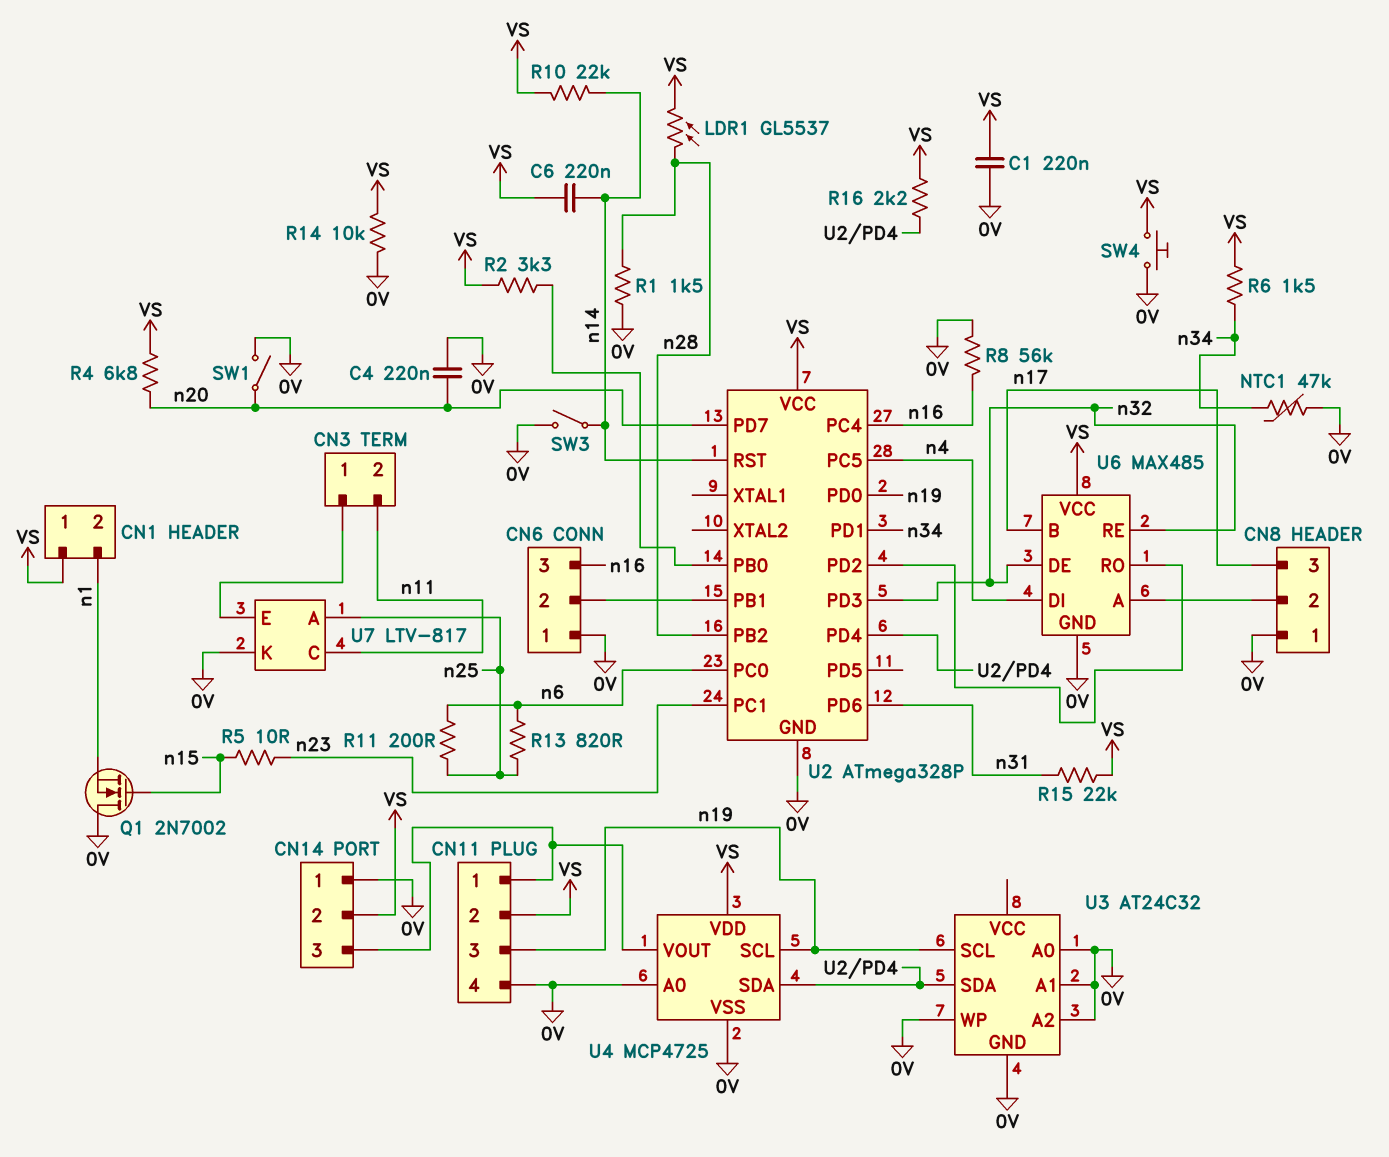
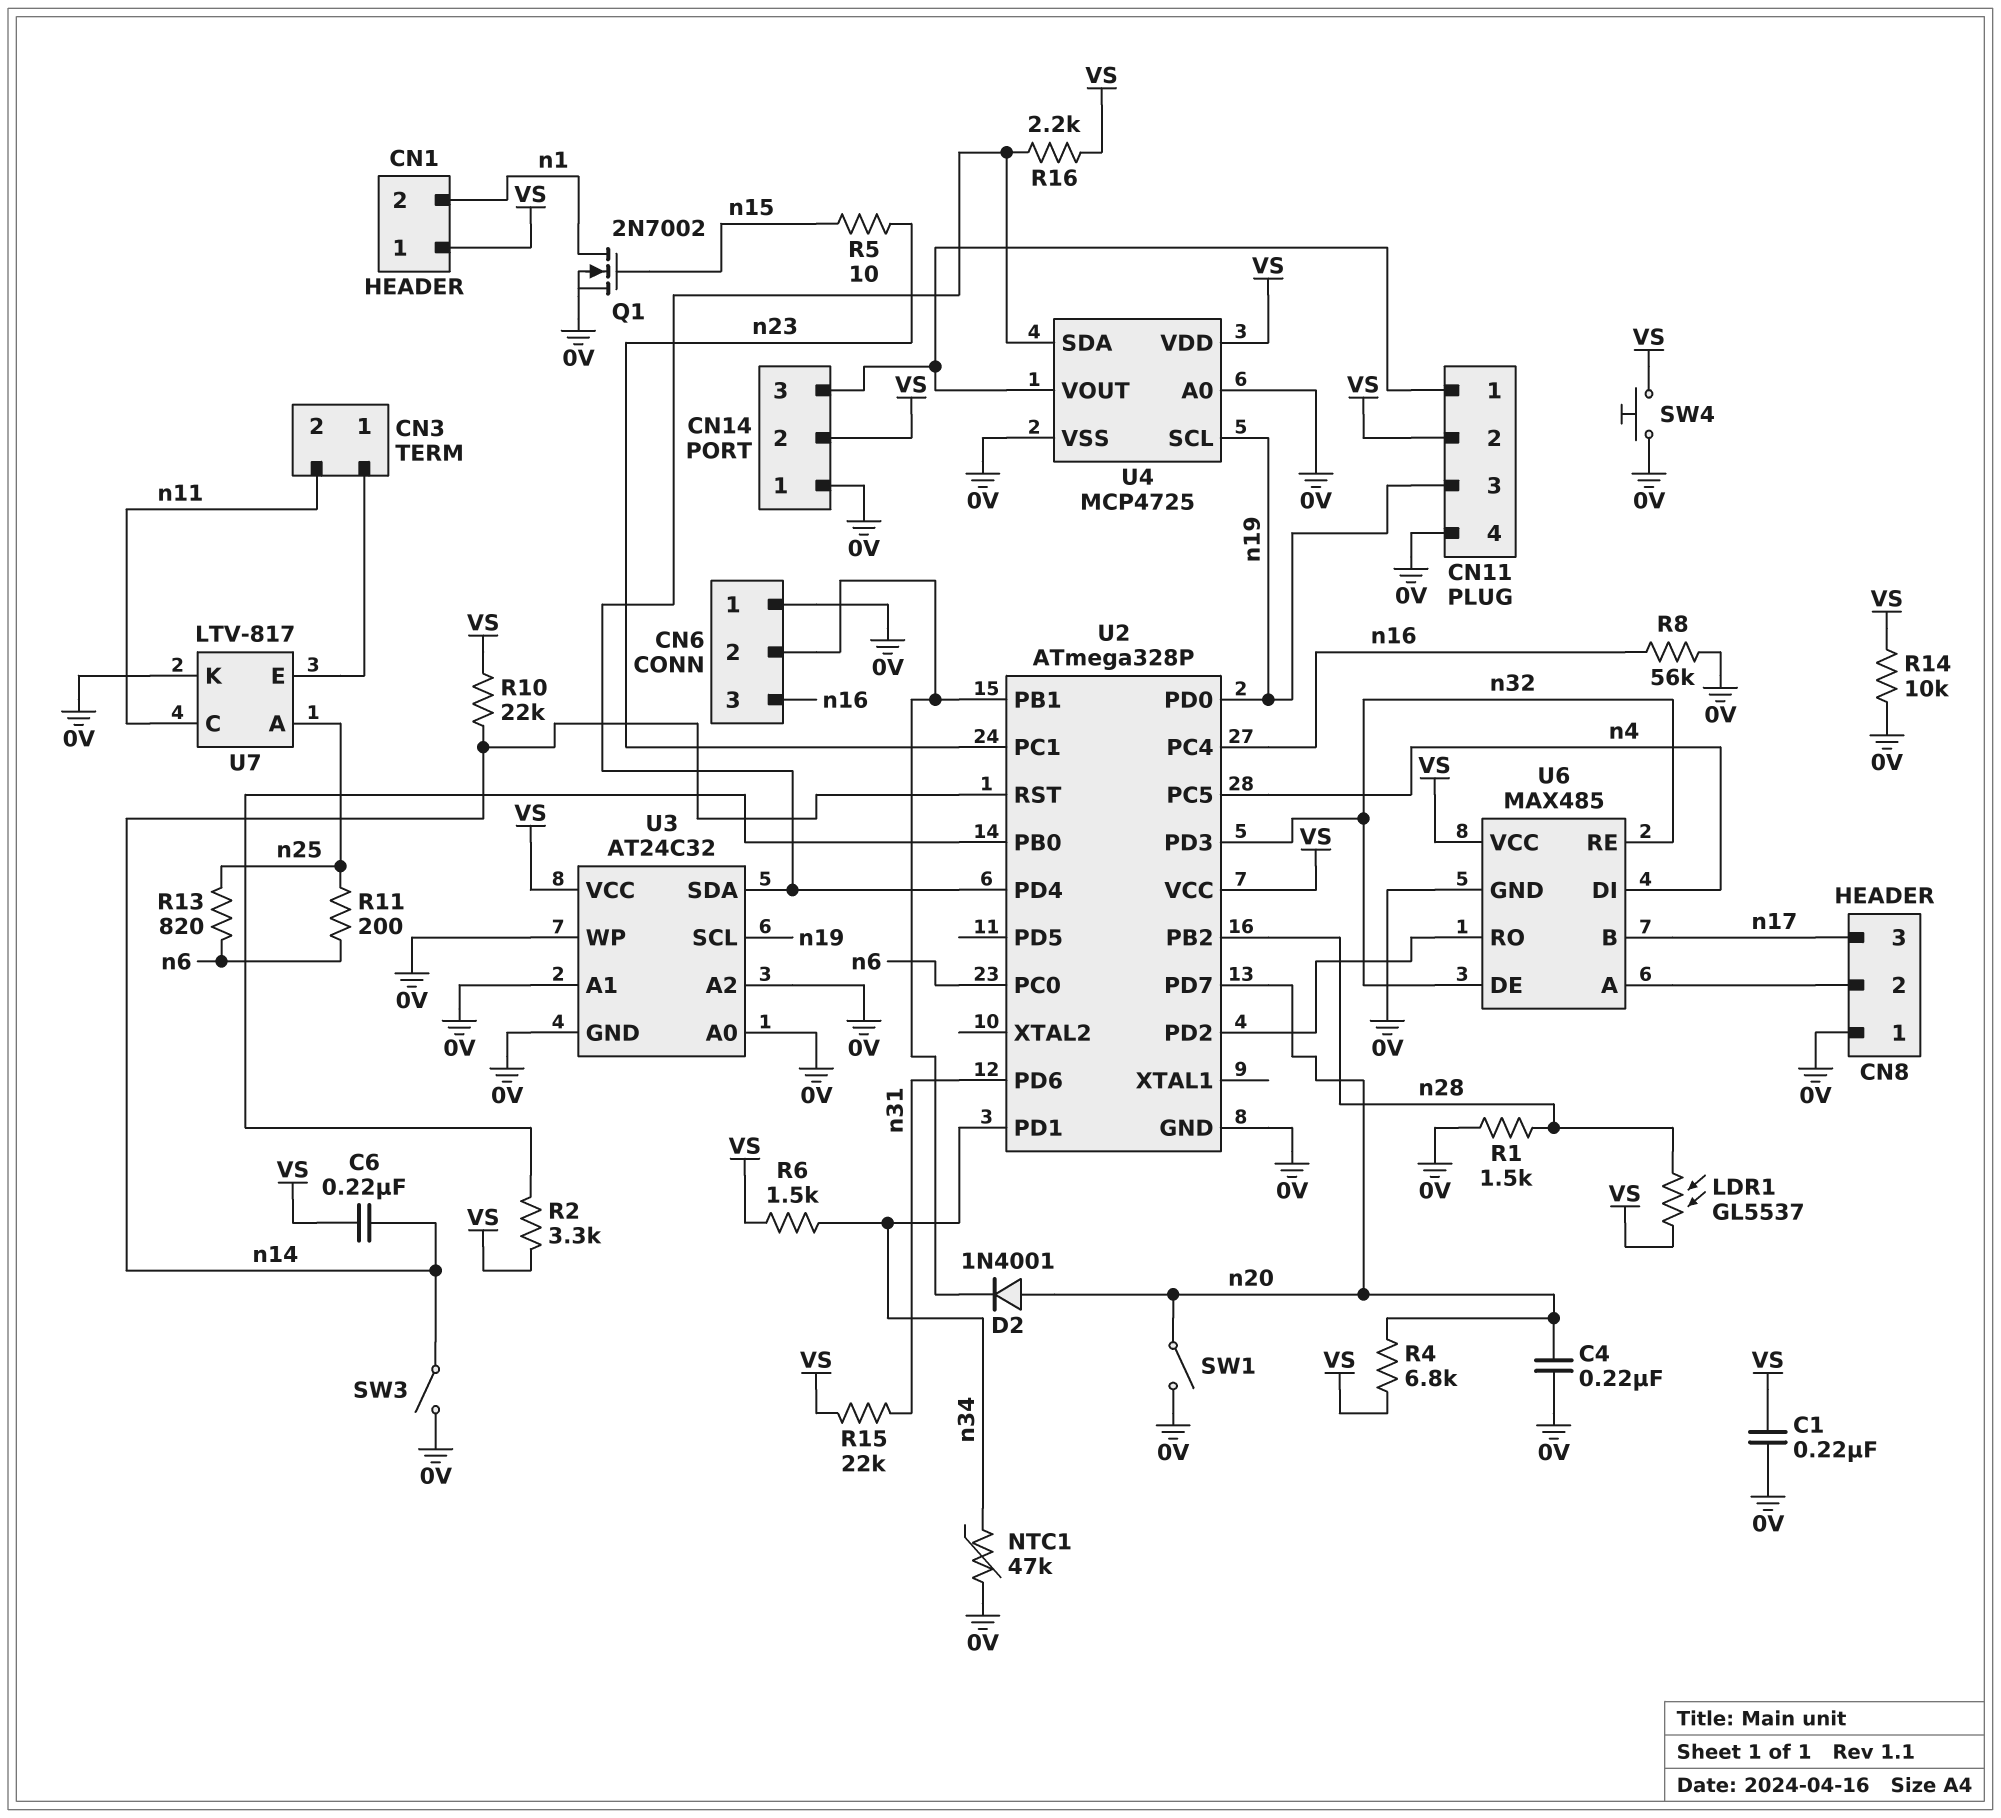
D2: none -> diode 1N4001 (A n20, K CN6/2)
Q1: NMOS 2N7002 (G n15, D 0V, S n1) -> NMOS 2N7002 (G n15, D n1, S 0V)
U3 pin VCC: none -> VS

